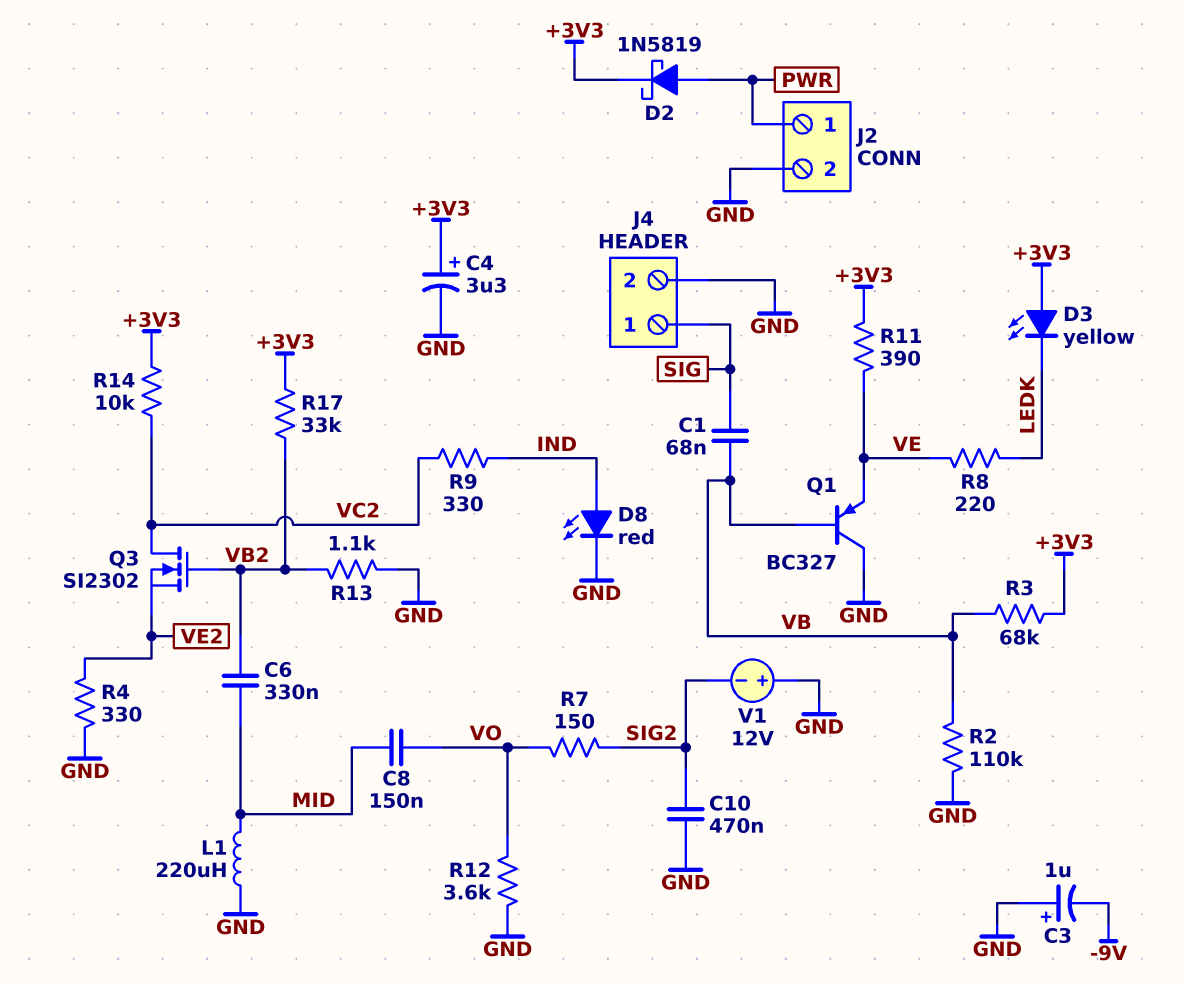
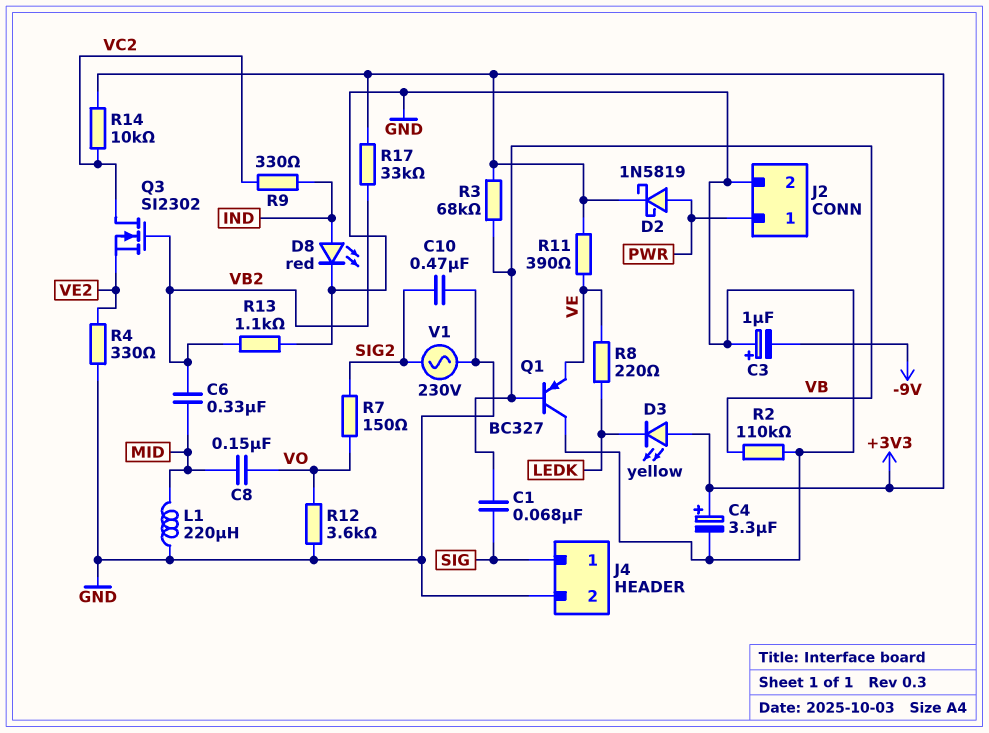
V1: 12V (plus GND, minus SIG2) -> AC 230V (GND, SIG2)

